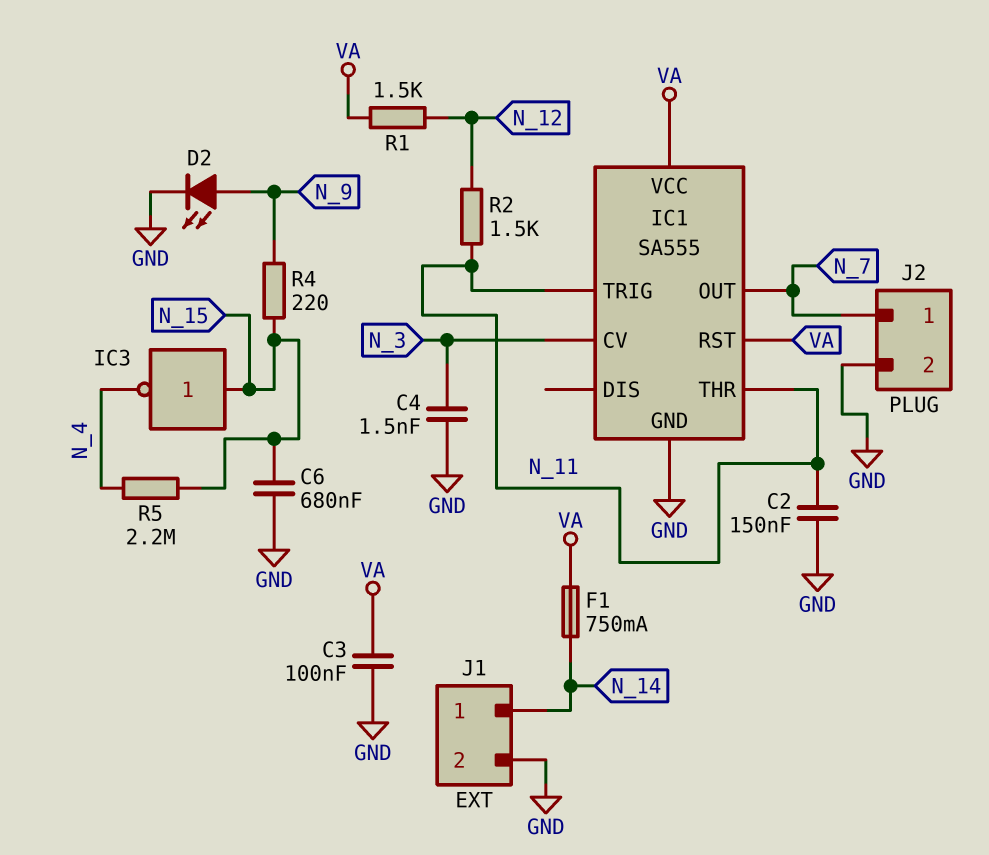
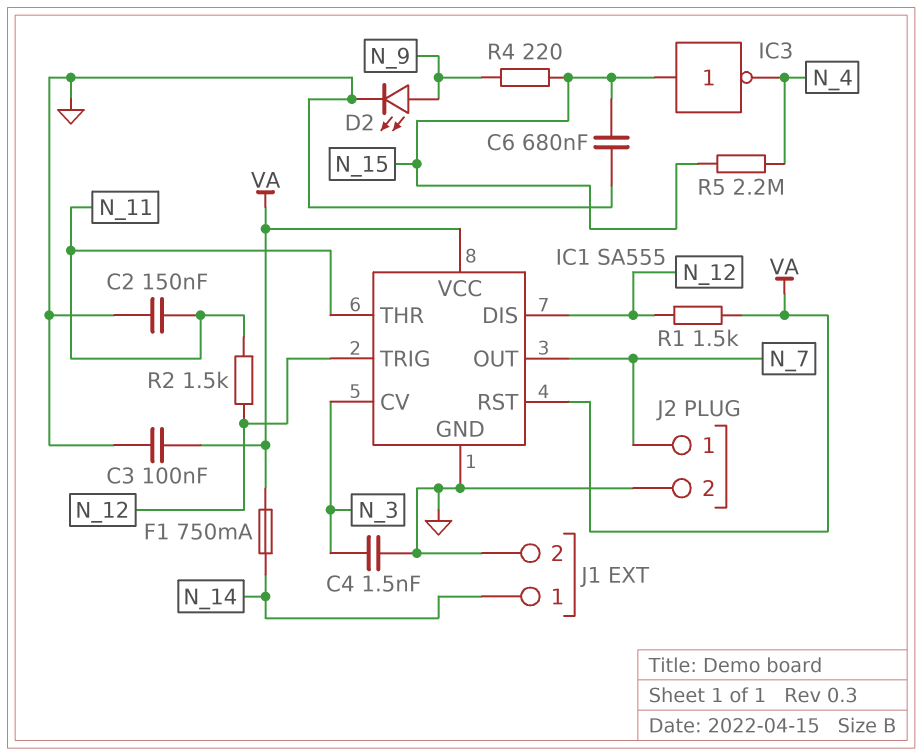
IC1 pin DIS: none -> N_12
IC1 pin TRIG: N_11 -> N_12

